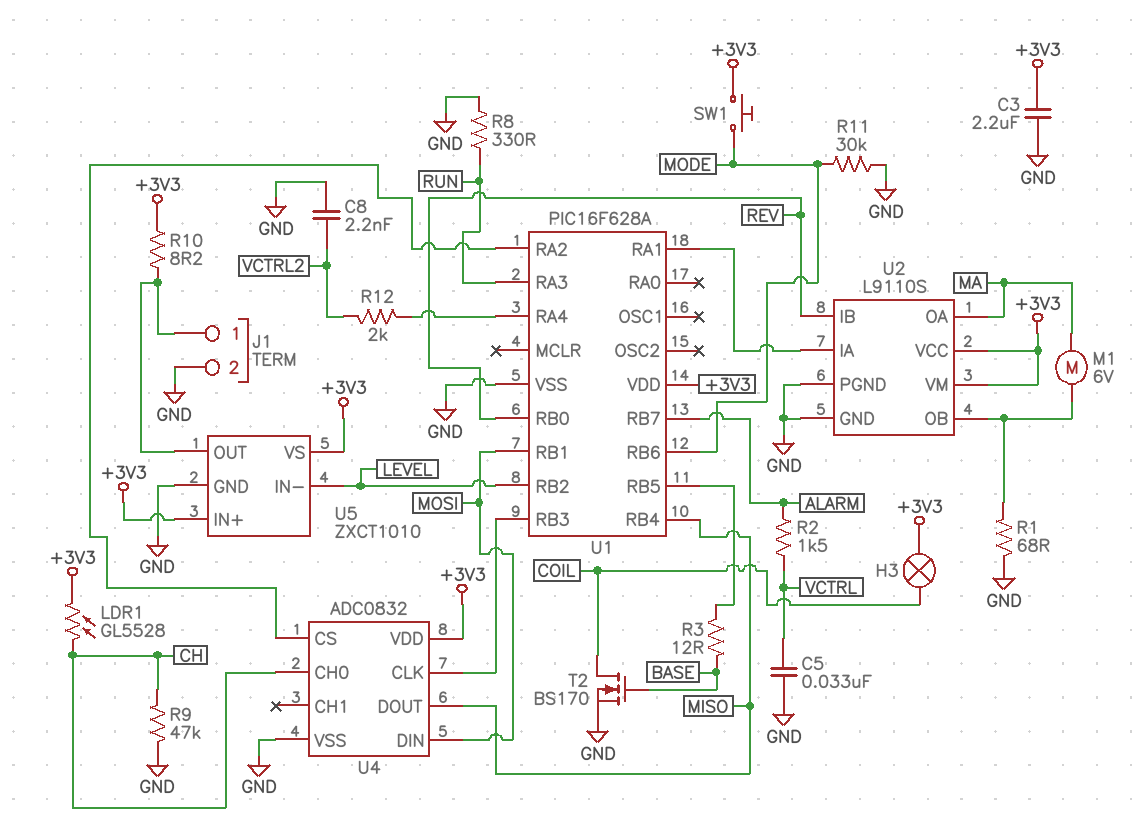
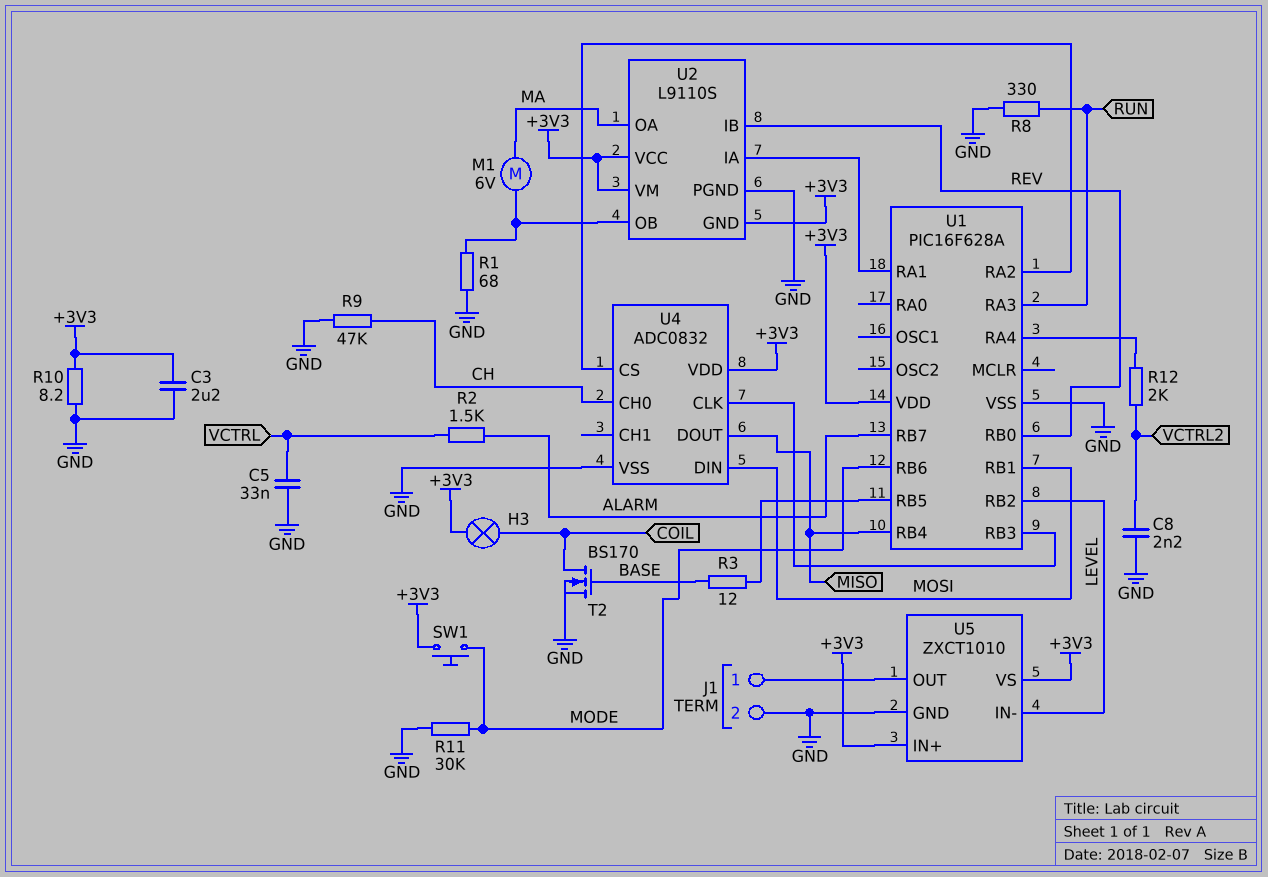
LDR1: GL5528 (+3V3, CH) -> none
R10: 8.2 (+3V3, J1/1) -> 8.2 (+3V3, GND)
U2 pin GND: GND -> +3V3

